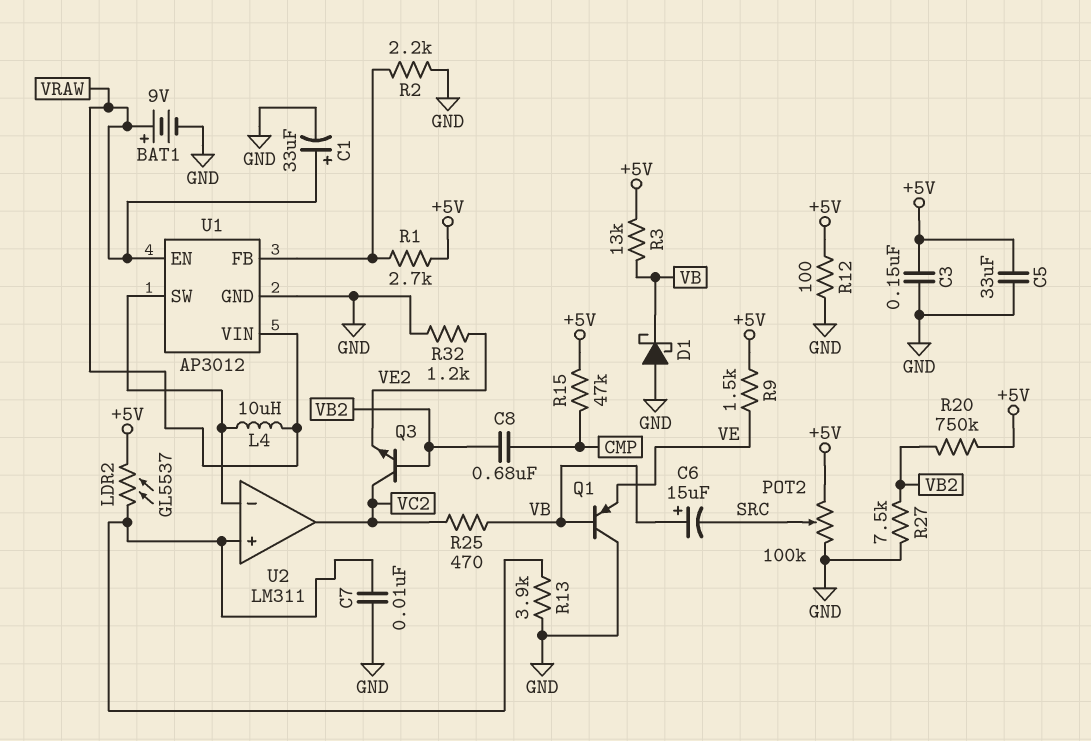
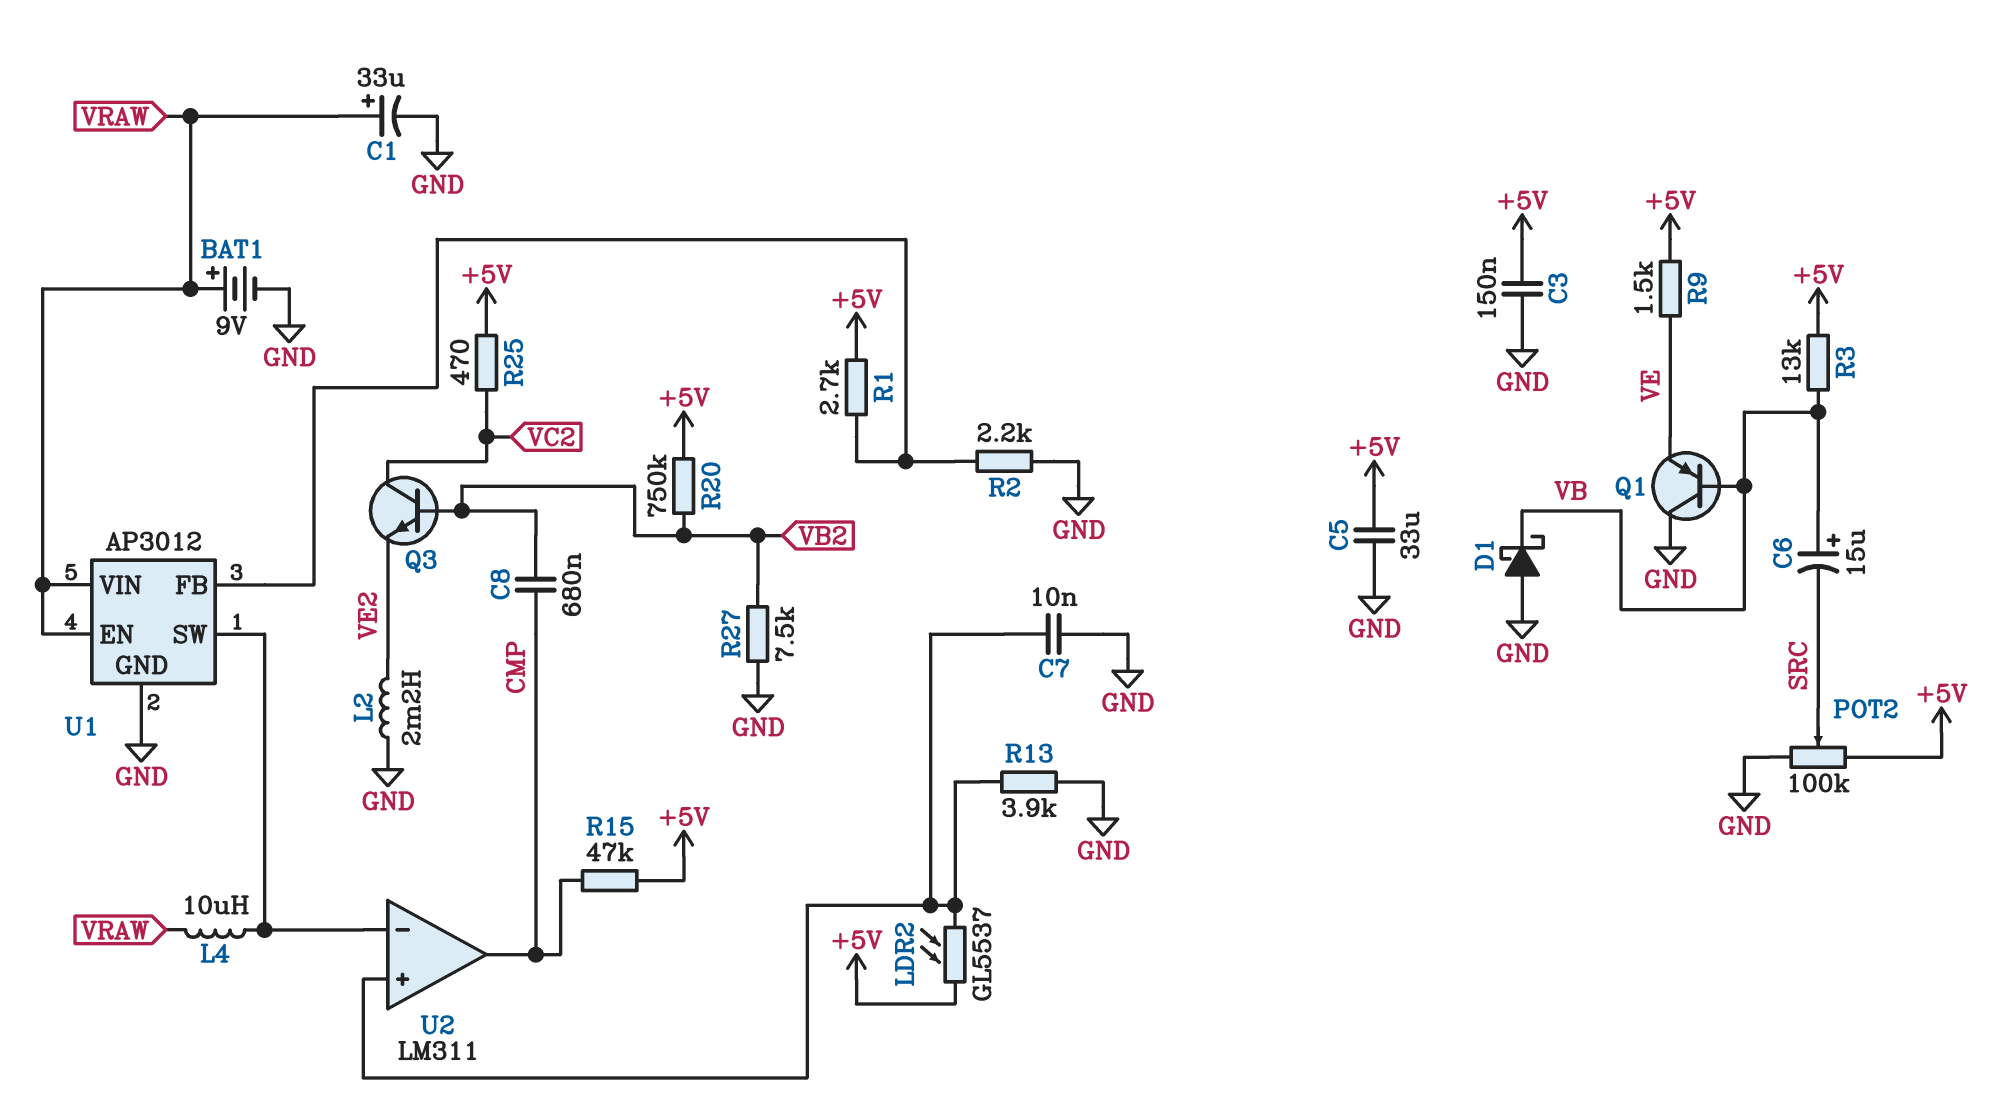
L2: none -> 2.2mH (GND, VE2)
R12: 100 (+5V, GND) -> none
R25: 470 (VB, VC2) -> 470 (+5V, VC2)
R32: 1.2k (GND, VE2) -> none
U2 pin out: VC2 -> CMP

